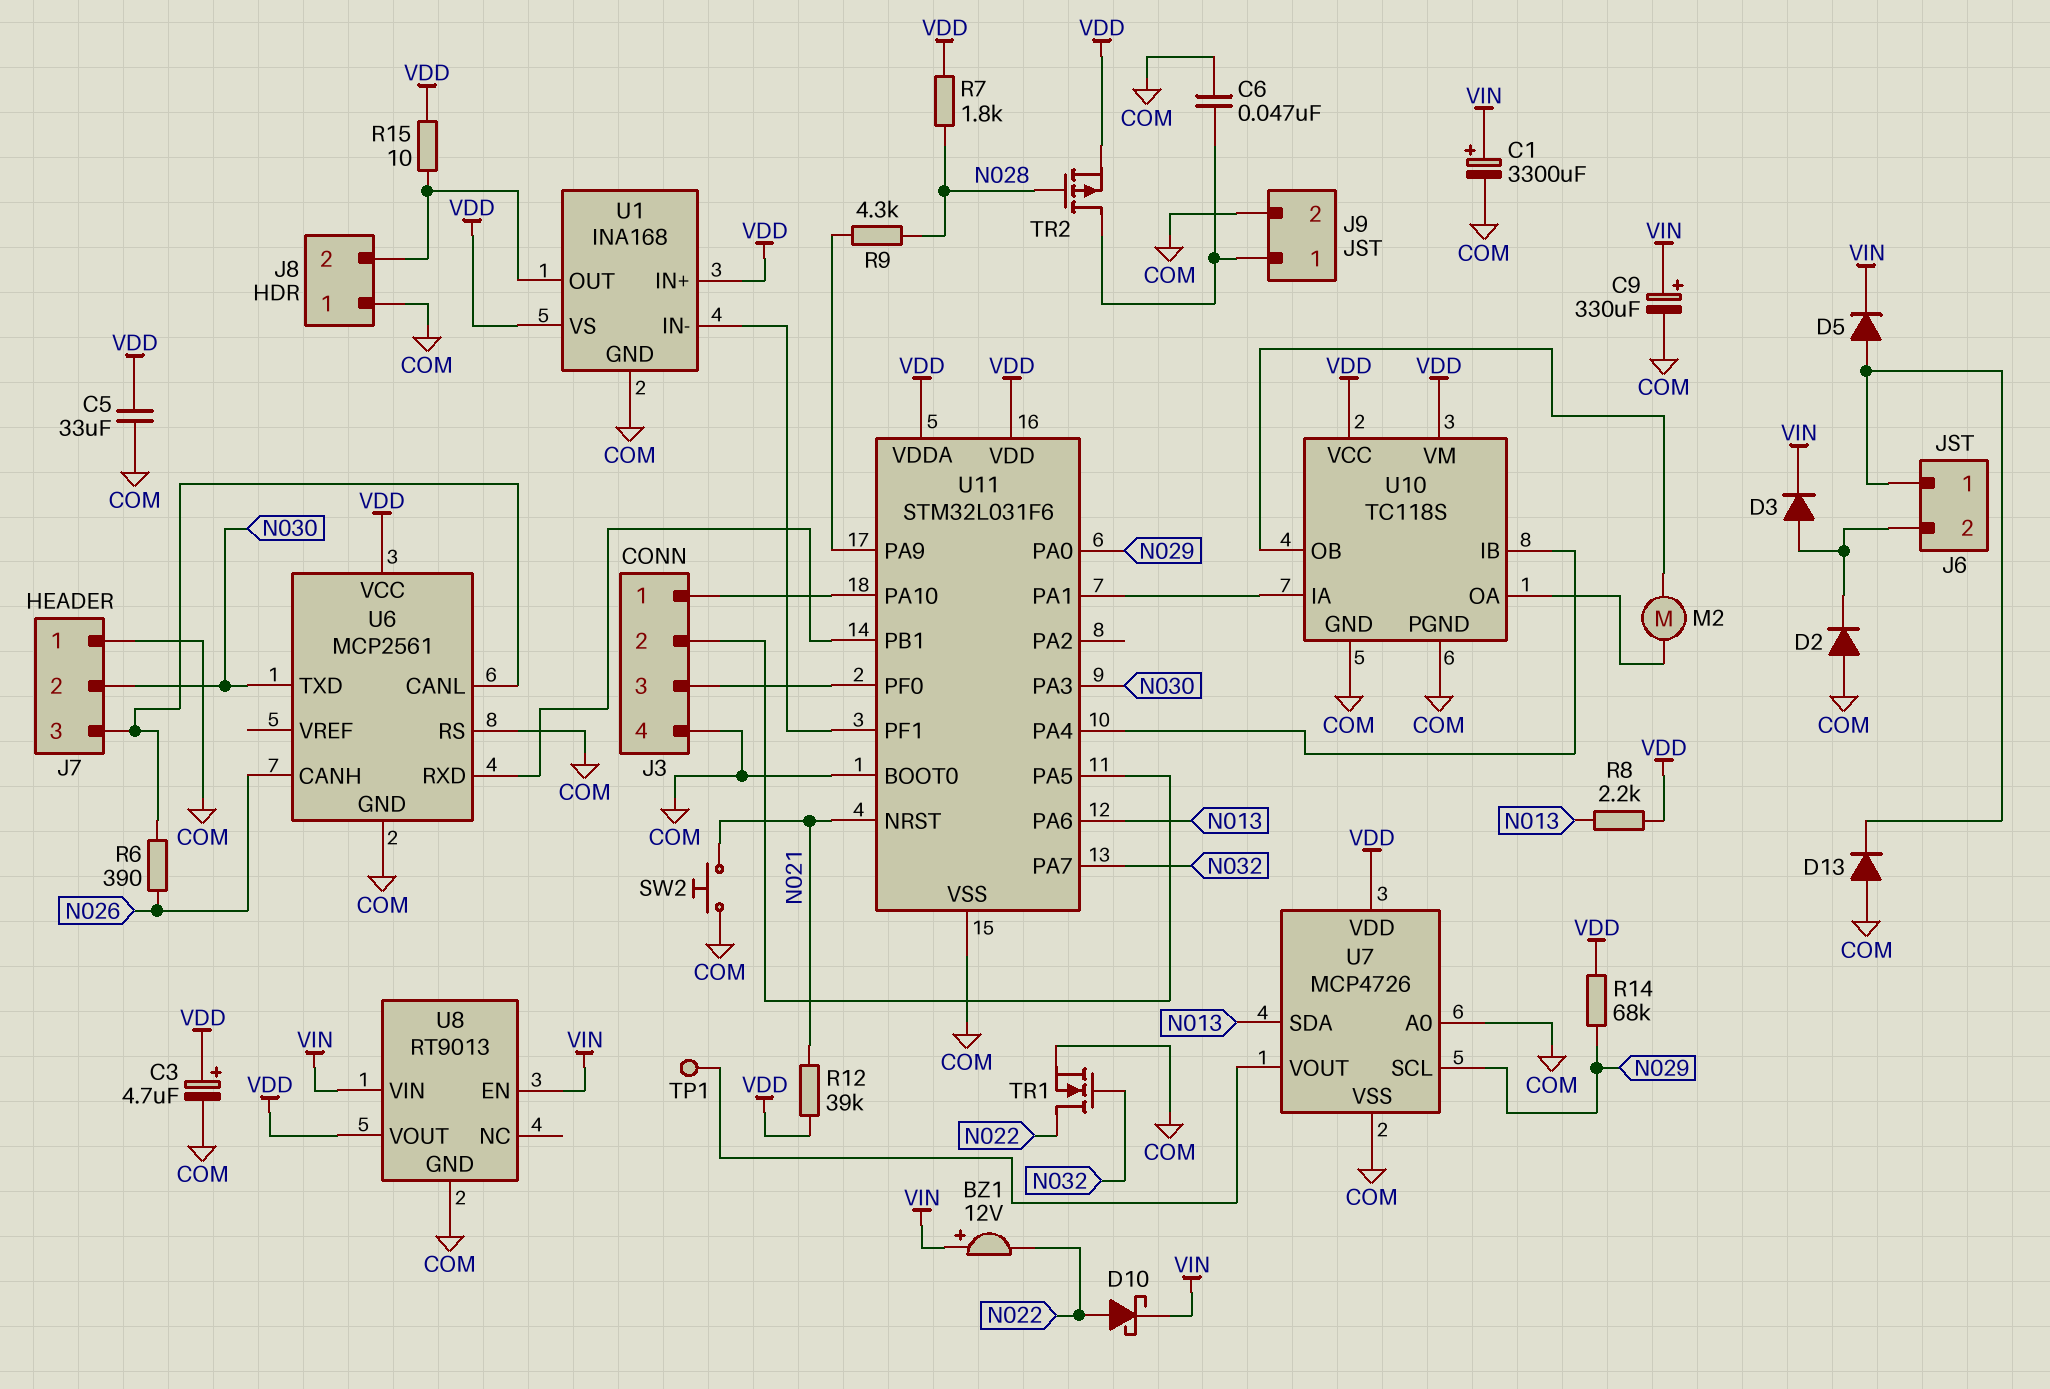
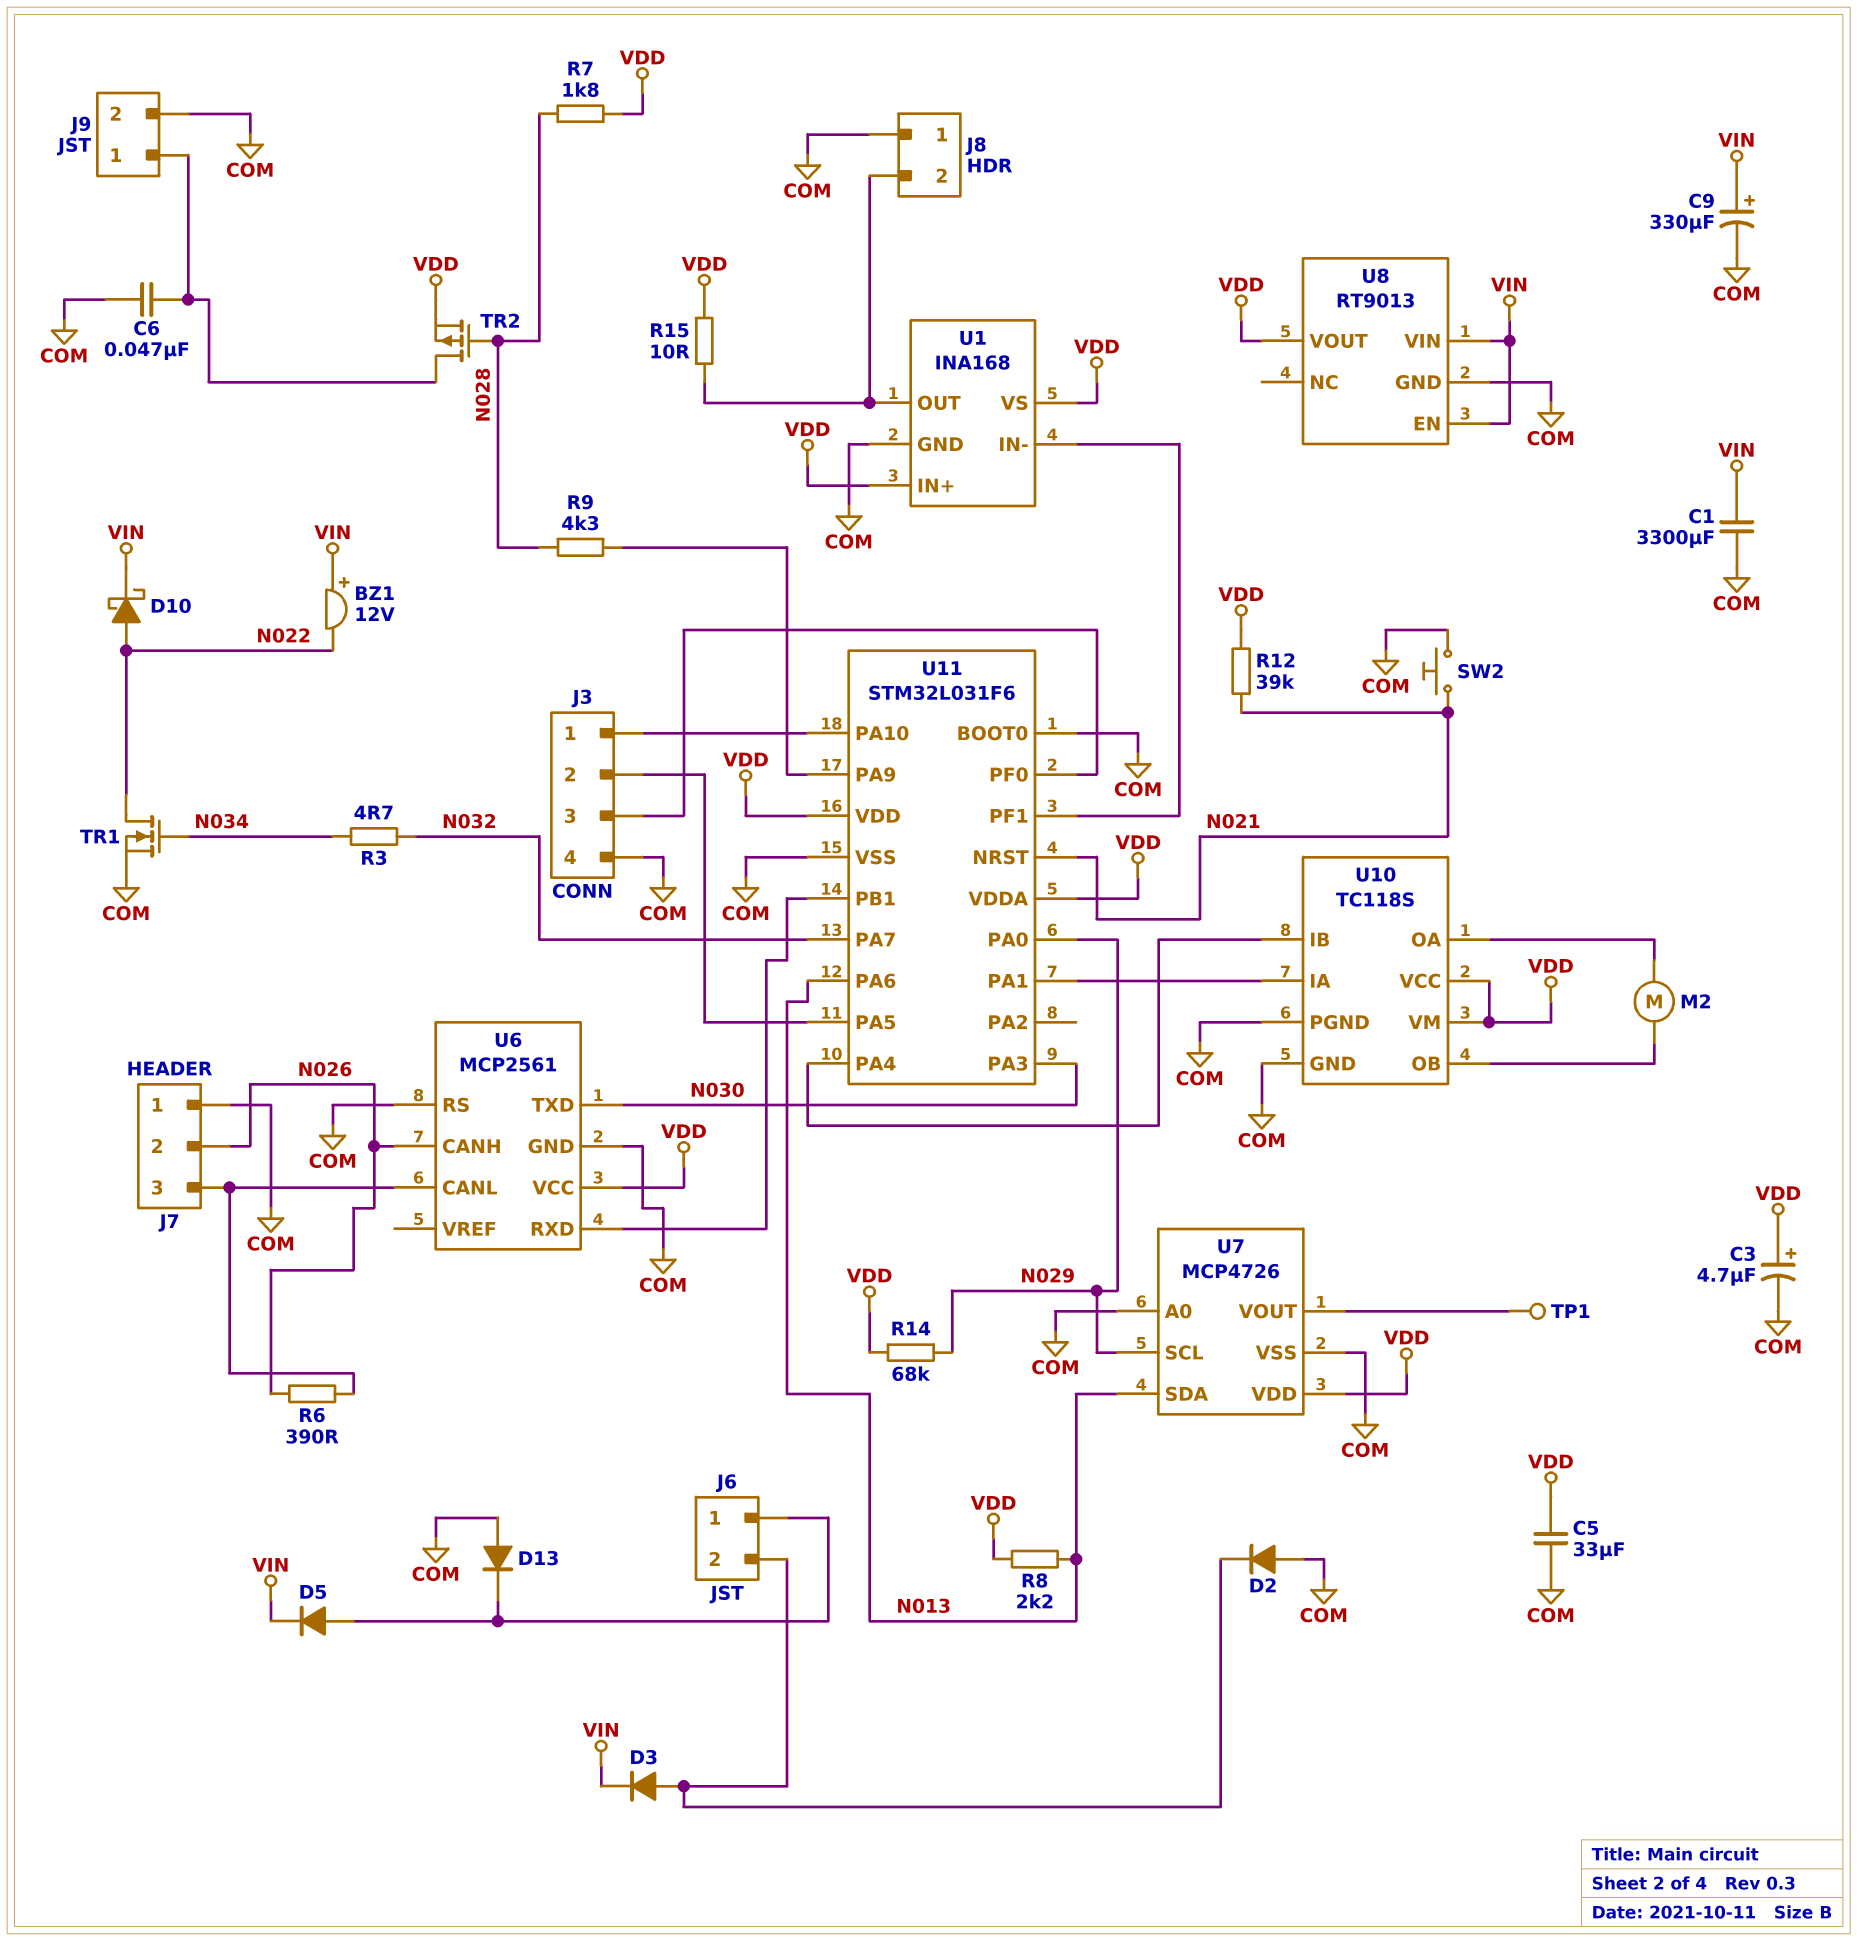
C1: 3300uF (plus VIN, minus COM) -> 3300uF (COM, VIN)
J7 pin 2: N030 -> N026
R3: none -> 4.7 (N032, N034)
TR1: NMOS (G N032, D N022, S COM) -> NMOS (G N034, D N022, S COM)

